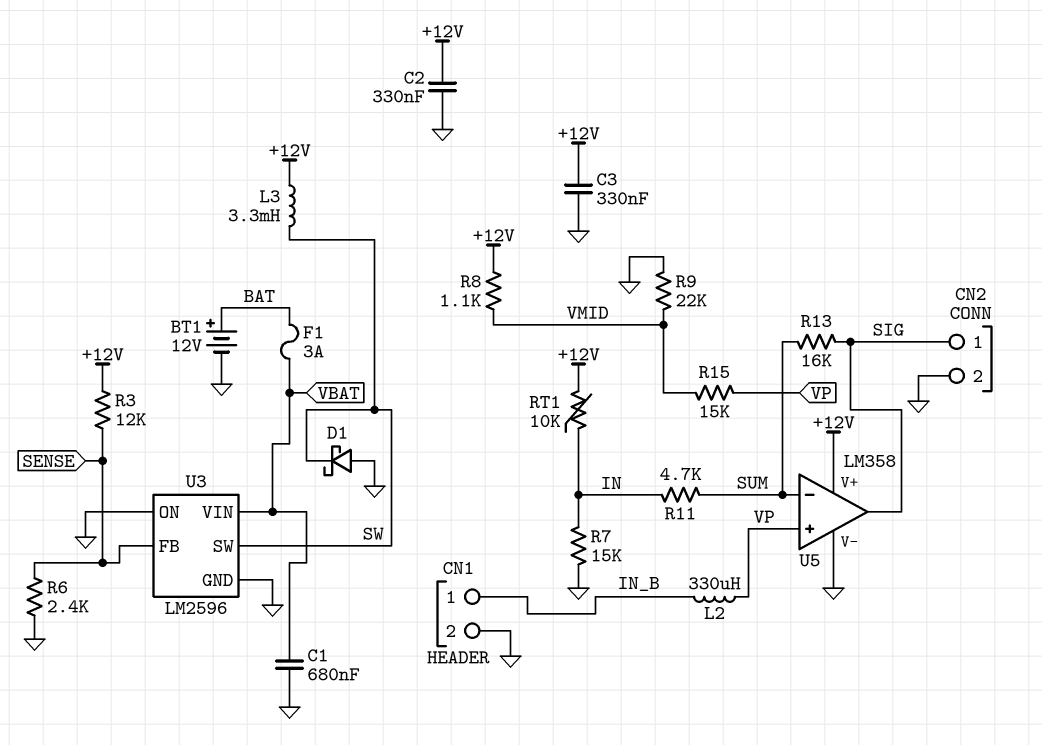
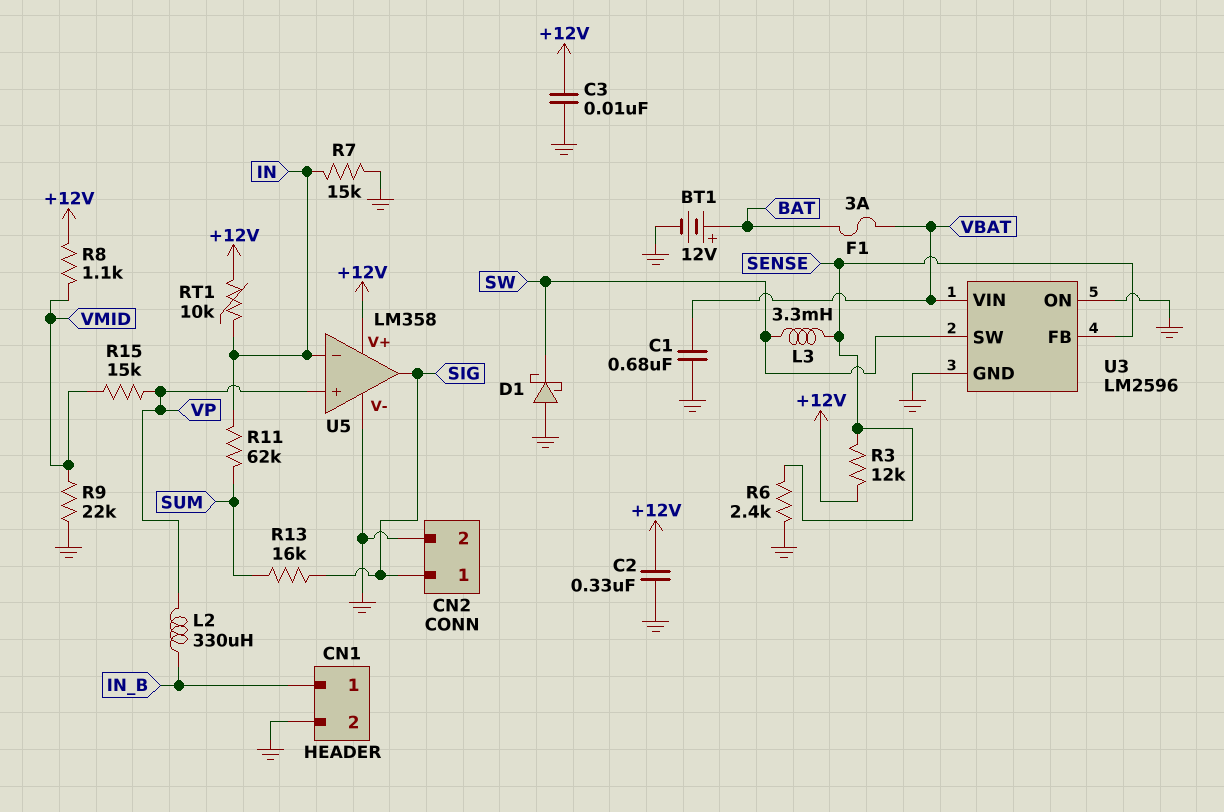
C3: 330nF (+12V, GND) -> 10nF (+12V, GND)
L3: 3.3mH (+12V, SW) -> 3.3mH (SENSE, SW)
R11: 4.7k (IN, SUM) -> 62k (IN, SUM)
U5 pin in-: SUM -> IN

